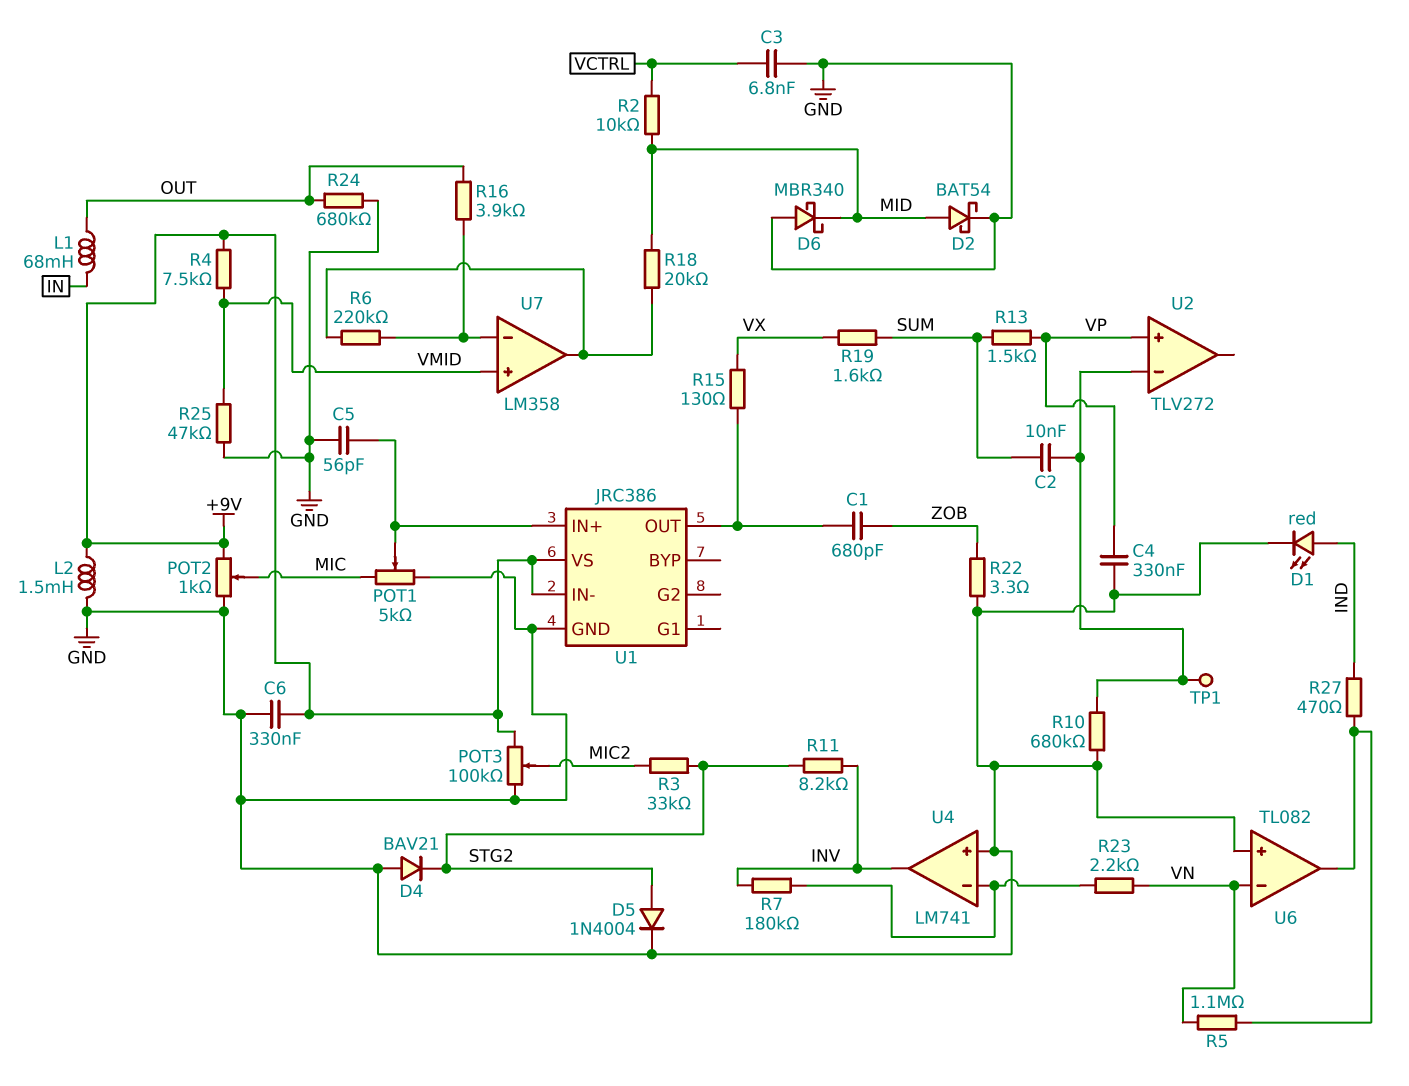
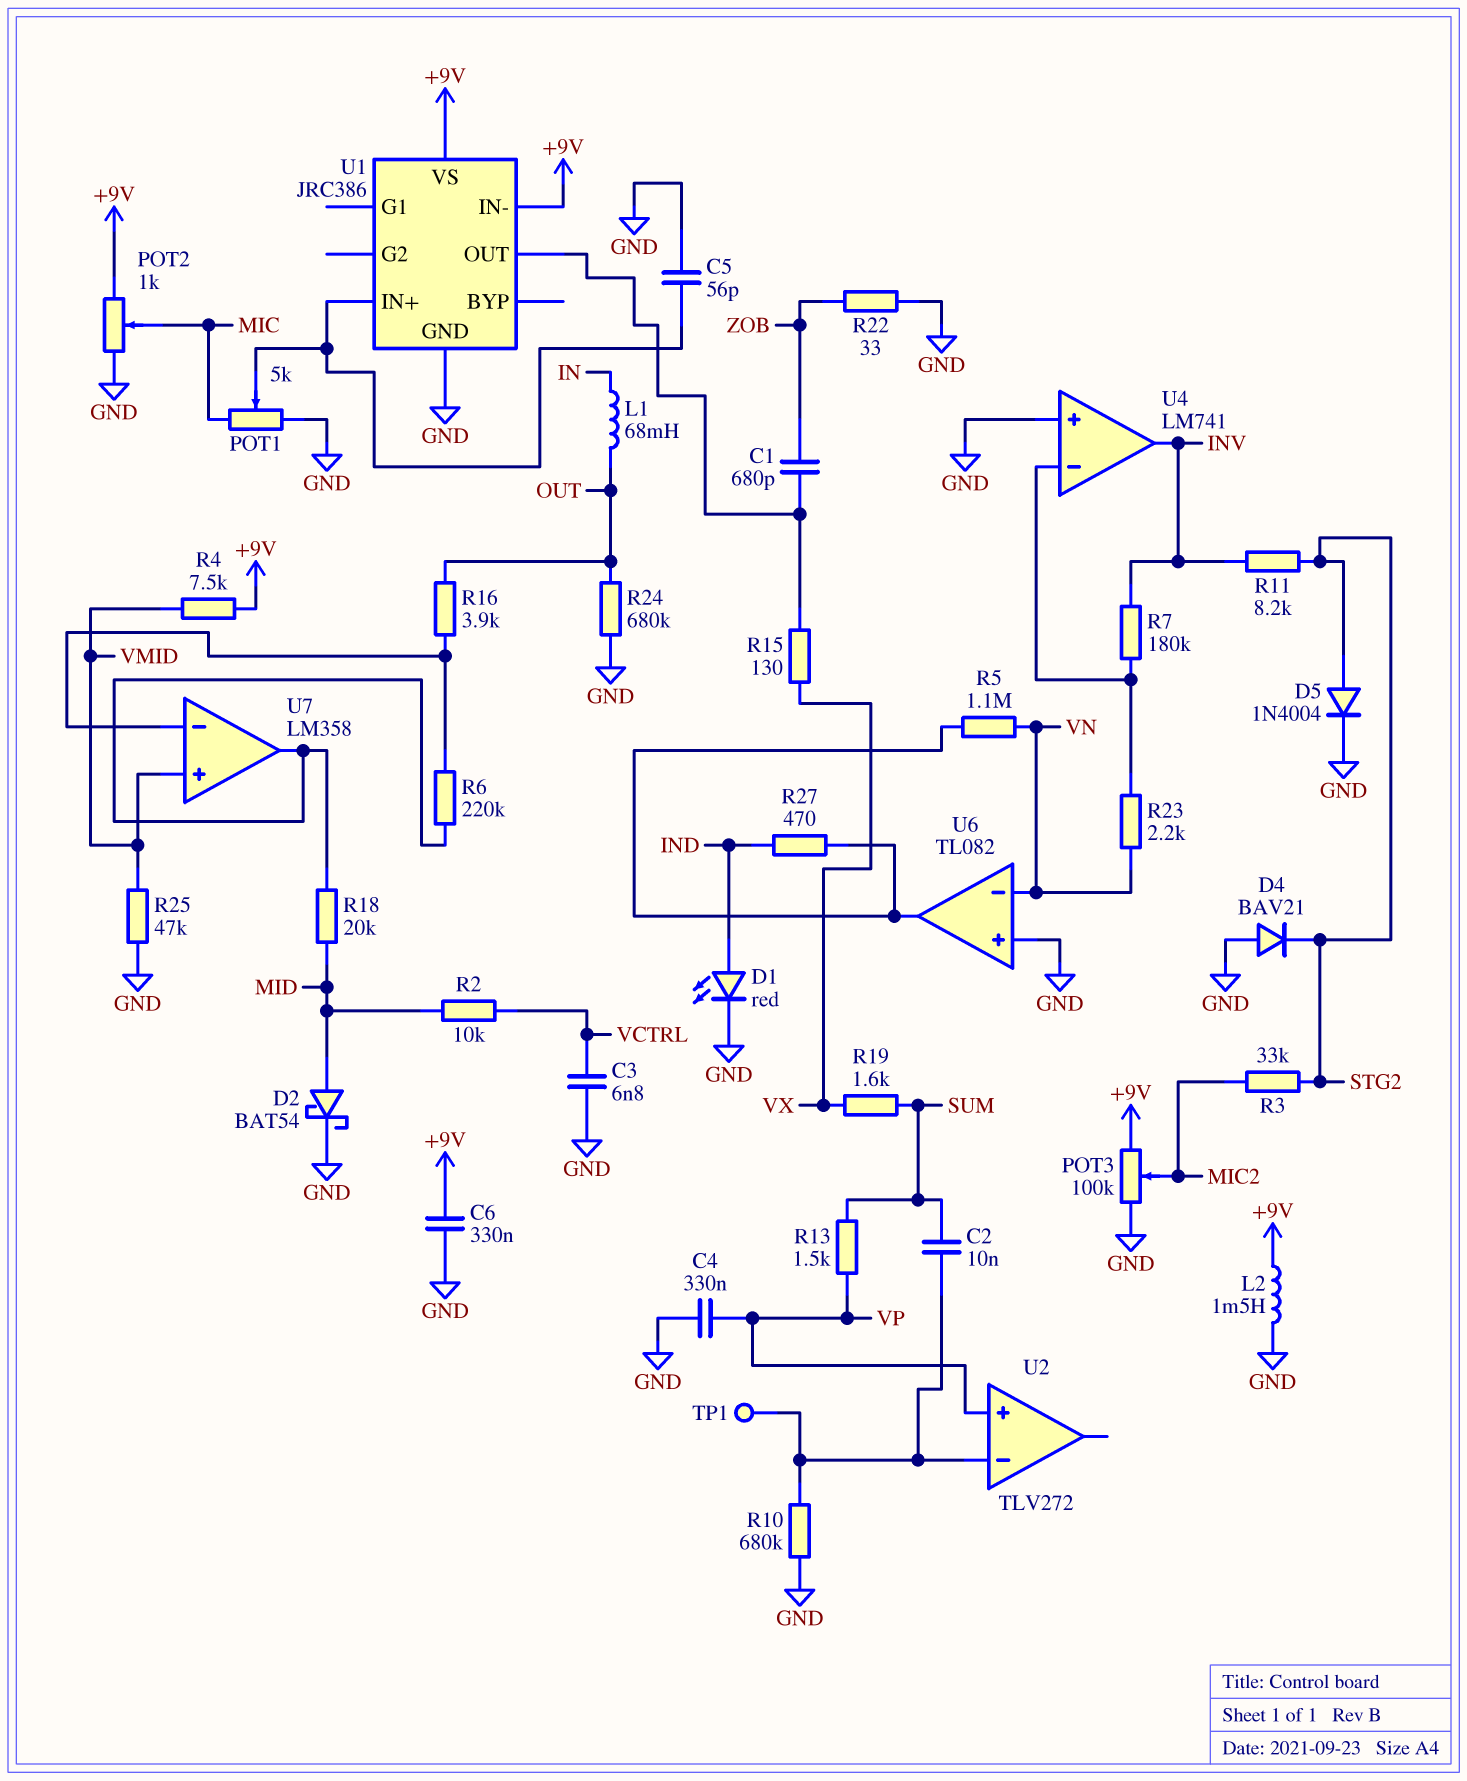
D6: schottky MBR340 (A GND, K MID) -> none
R22: 3.3 (GND, ZOB) -> 33 (GND, ZOB)

